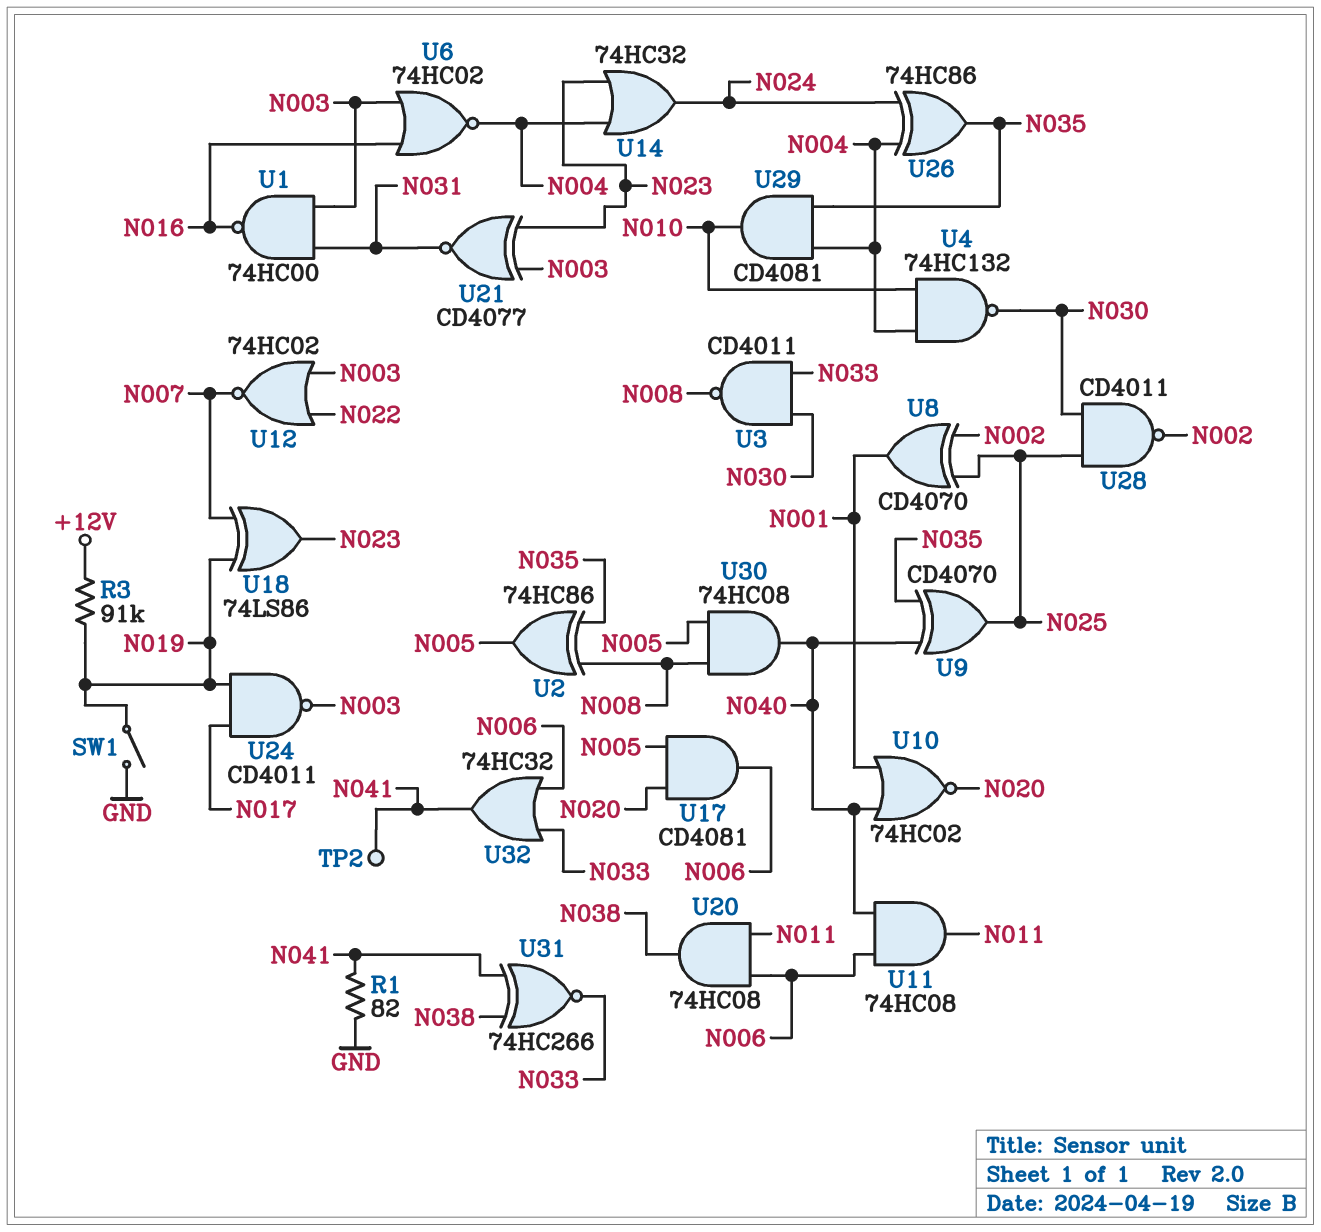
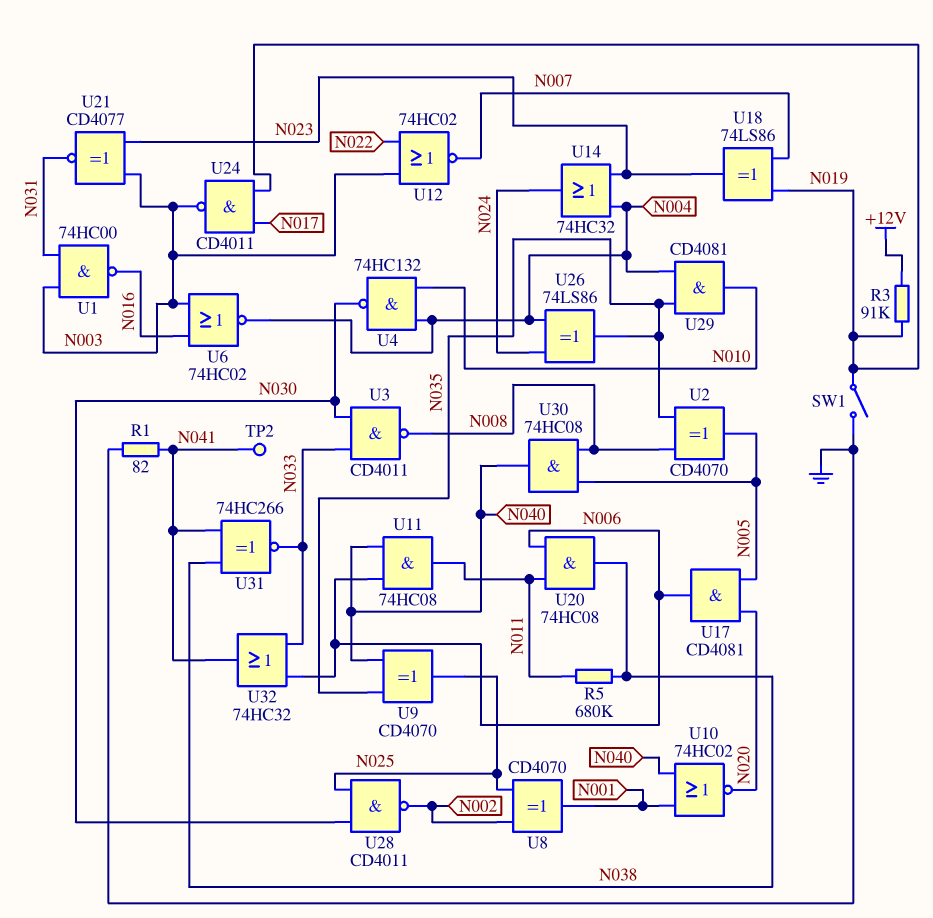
R5: none -> 680k (N011, N038)
U2: XOR 74HC86 (in N008, in N035, out N005) -> XOR CD4070 (in N008, in N035, out N005)
U26: XOR 74HC86 (in N004, in N024, out N035) -> XOR 74LS86 (in N004, in N024, out N035)

